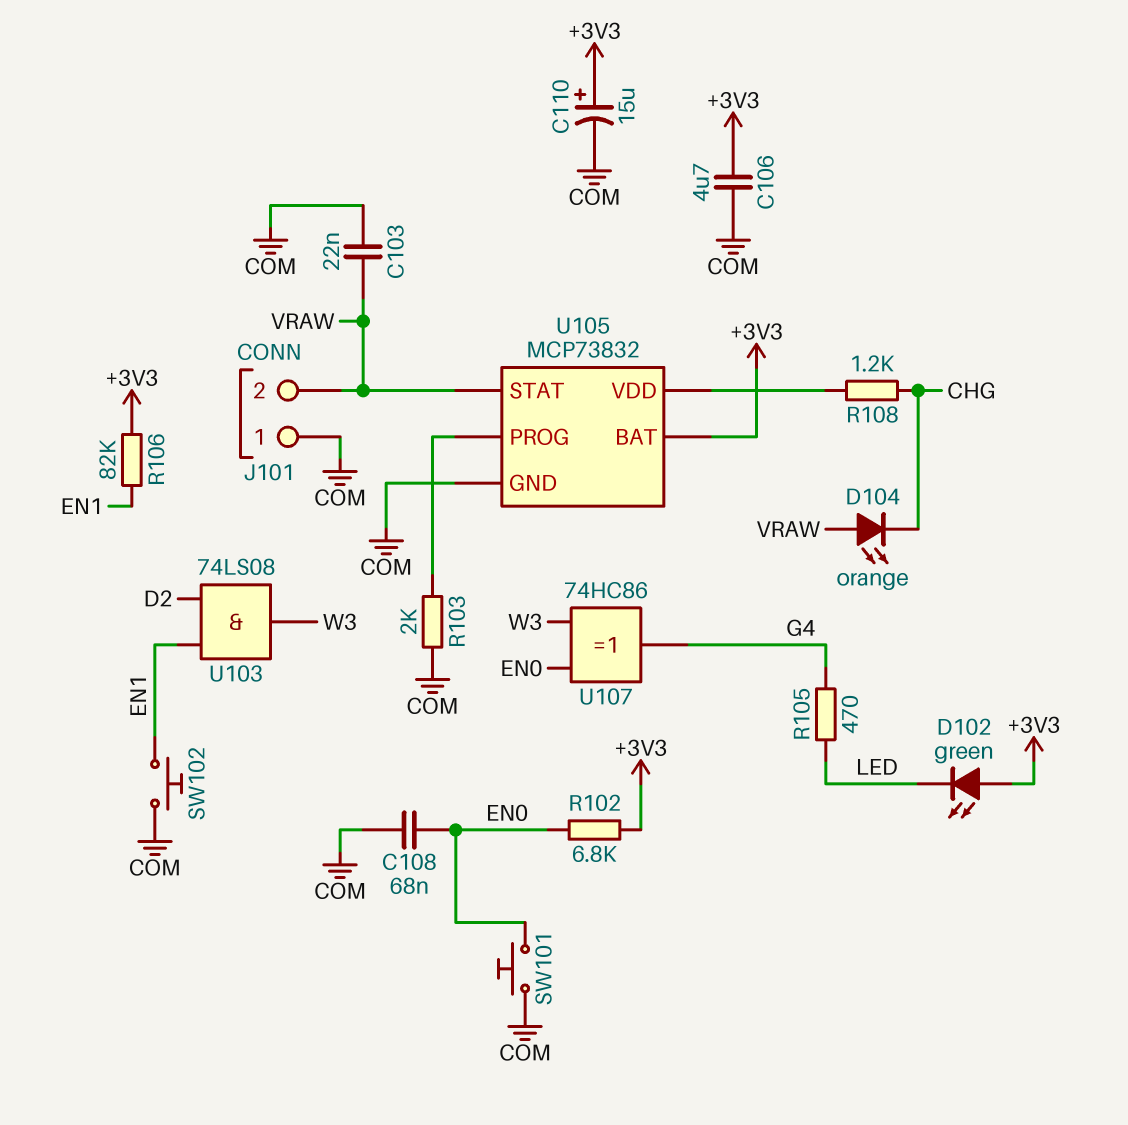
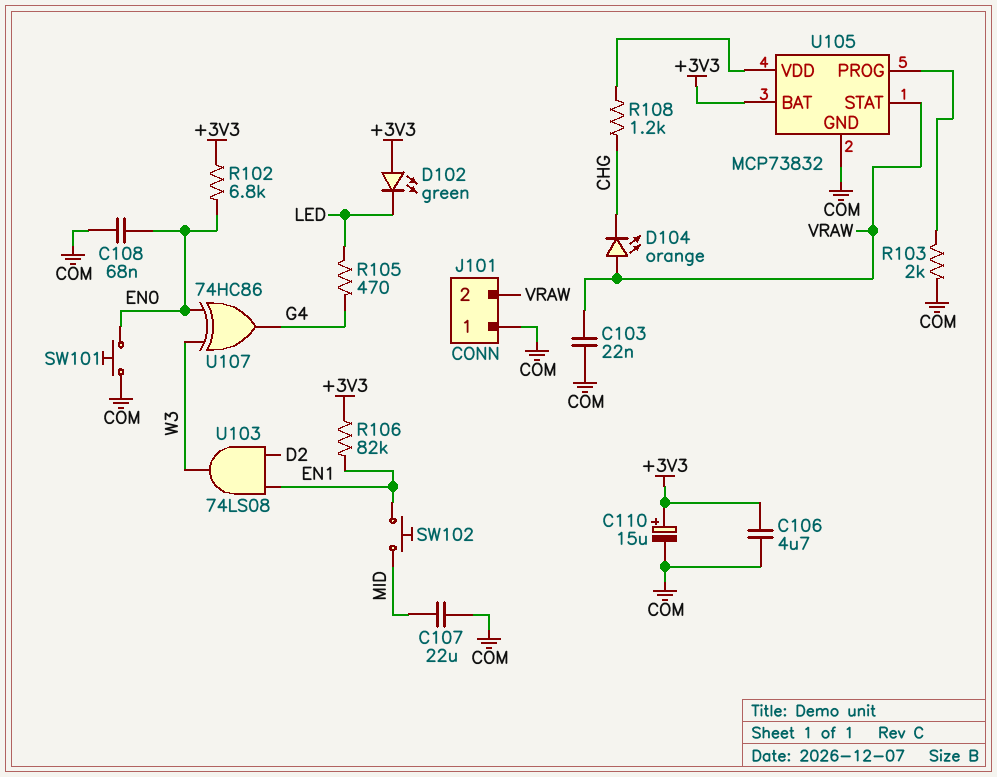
C107: none -> 22uF (COM, MID)
SW102: button (COM, EN1) -> button (EN1, MID)

